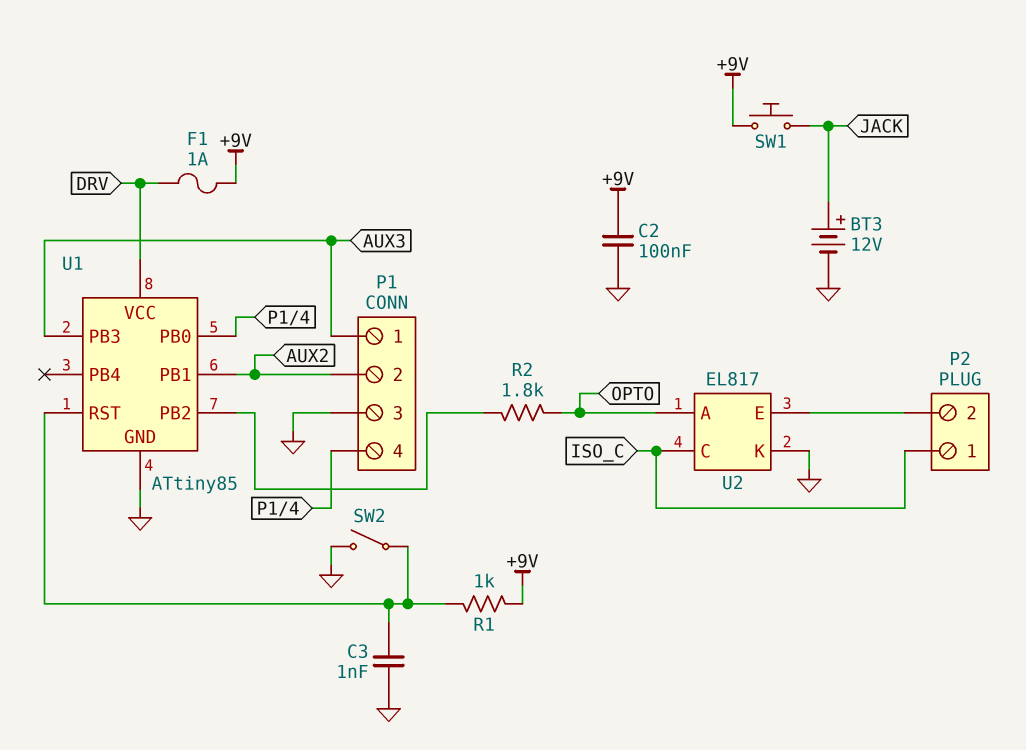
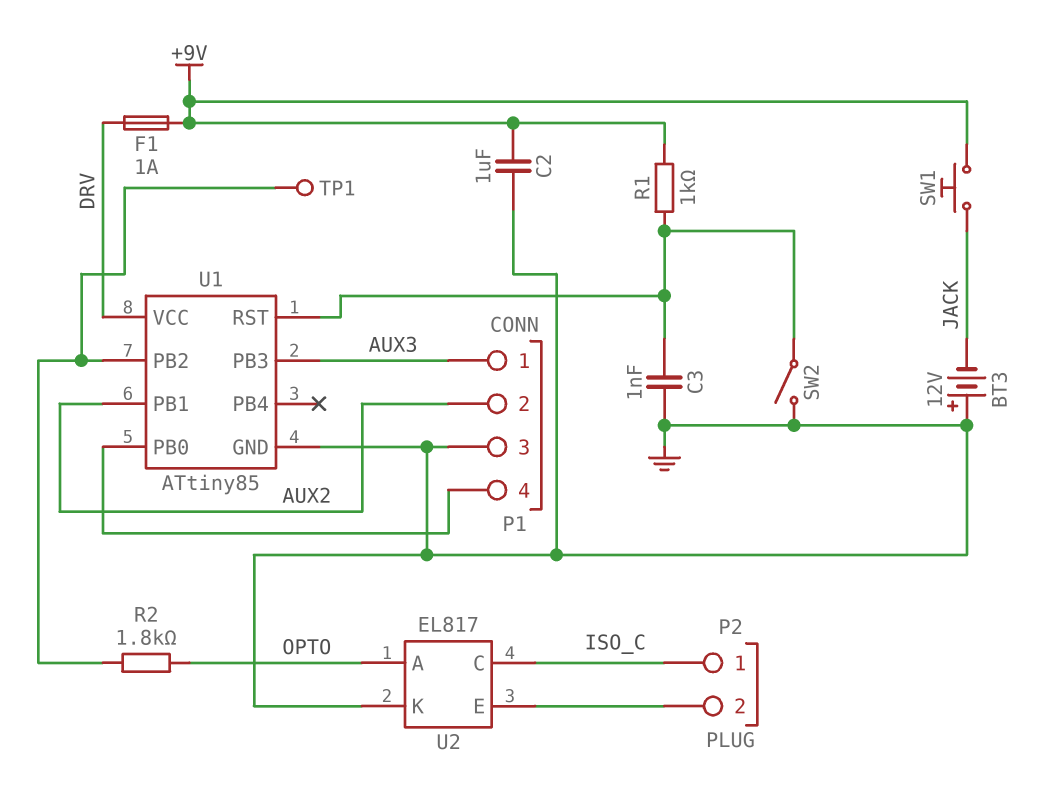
BT3: 12V (plus JACK, minus GND) -> 12V (plus GND, minus JACK)
C2: 100nF (+9V, GND) -> 1uF (+9V, GND)
TP1: none -> test point (U1/PB2)

